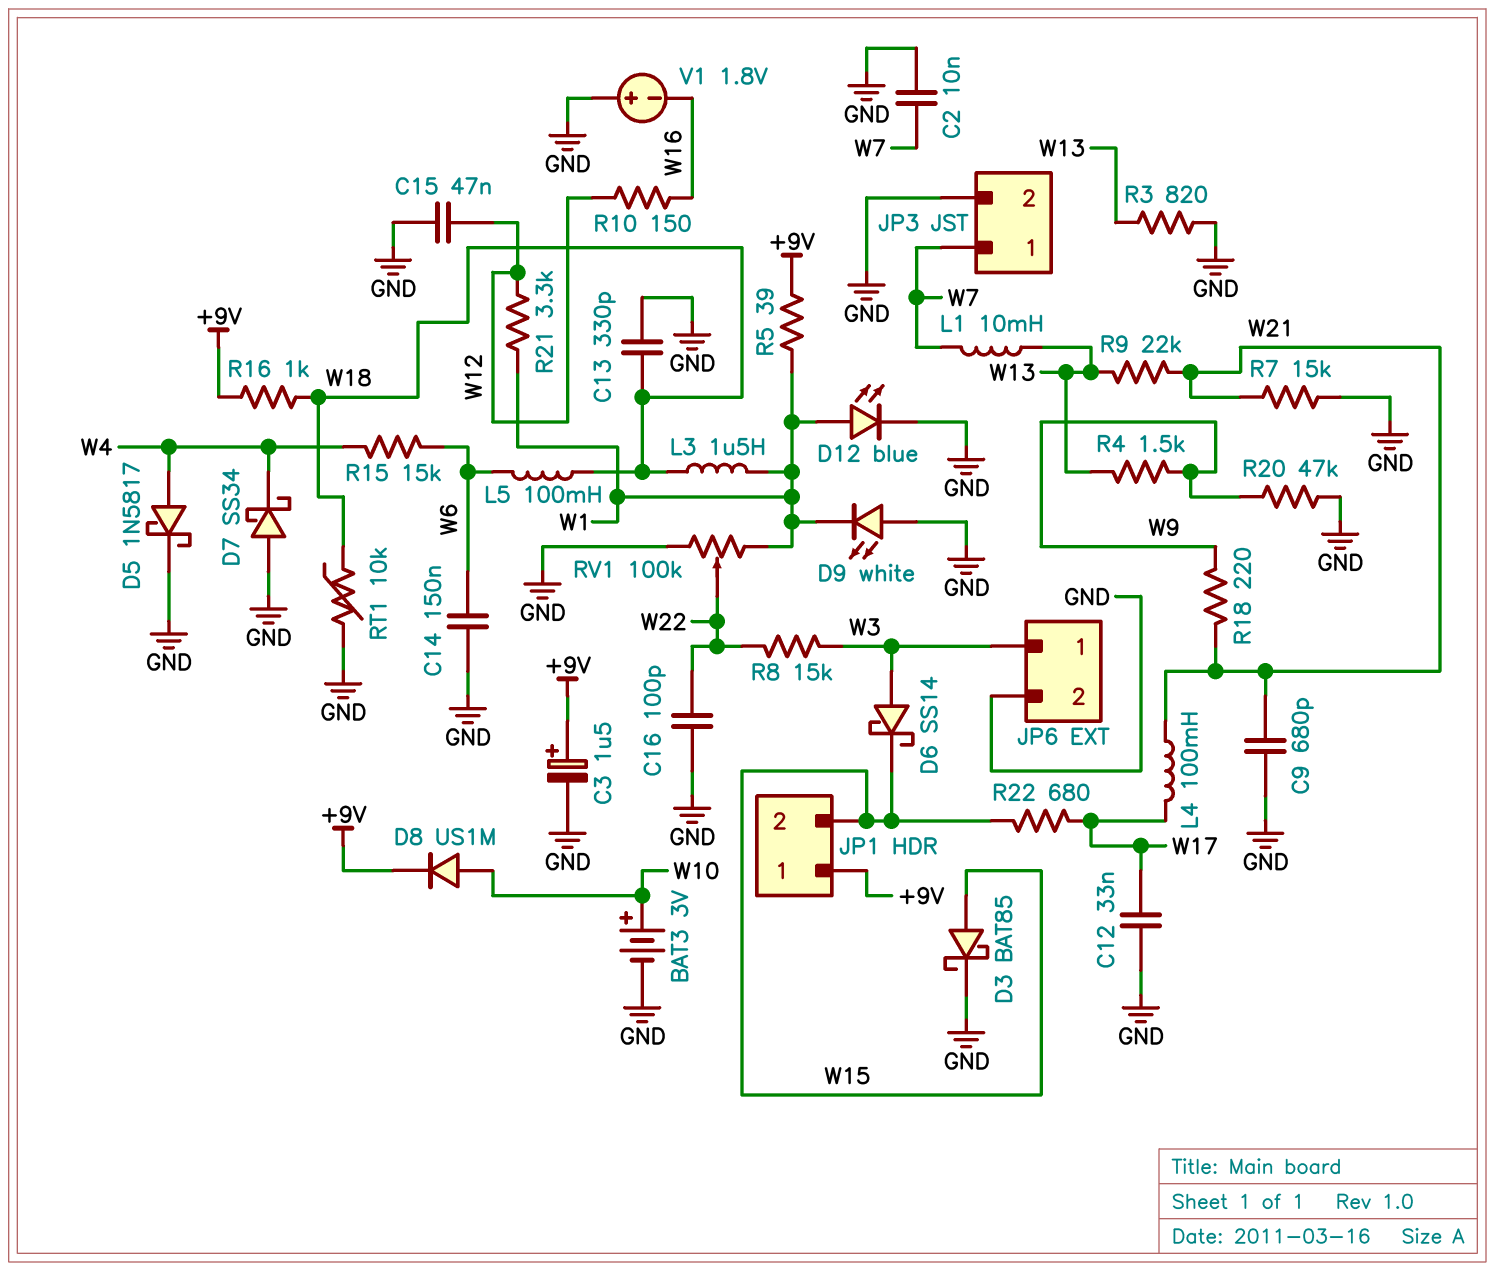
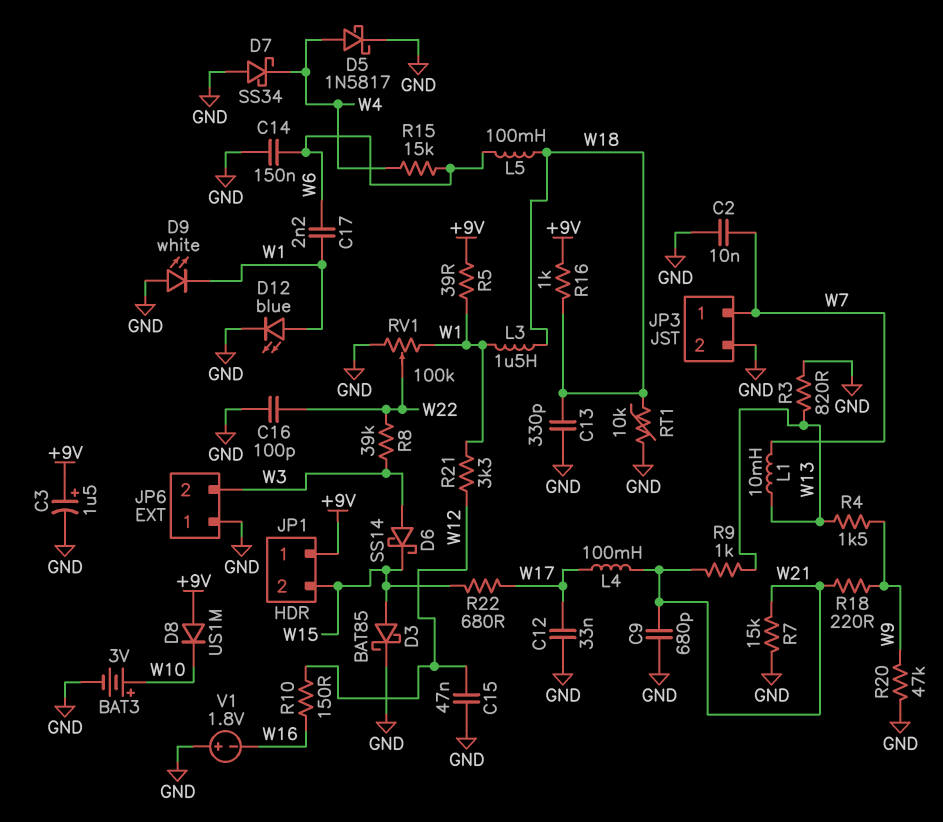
C17: none -> 2.2nF (W1, W6)
D8: diode US1M (A W10, K +9V) -> diode US1M (A +9V, K W10)
JP6 pin 1: W3 -> GND
JP6 pin 2: GND -> W3
R8: 15k (W3, W22) -> 39k (W3, W22)
R9: 22k (W13, W21) -> 1k (W13, W21)

